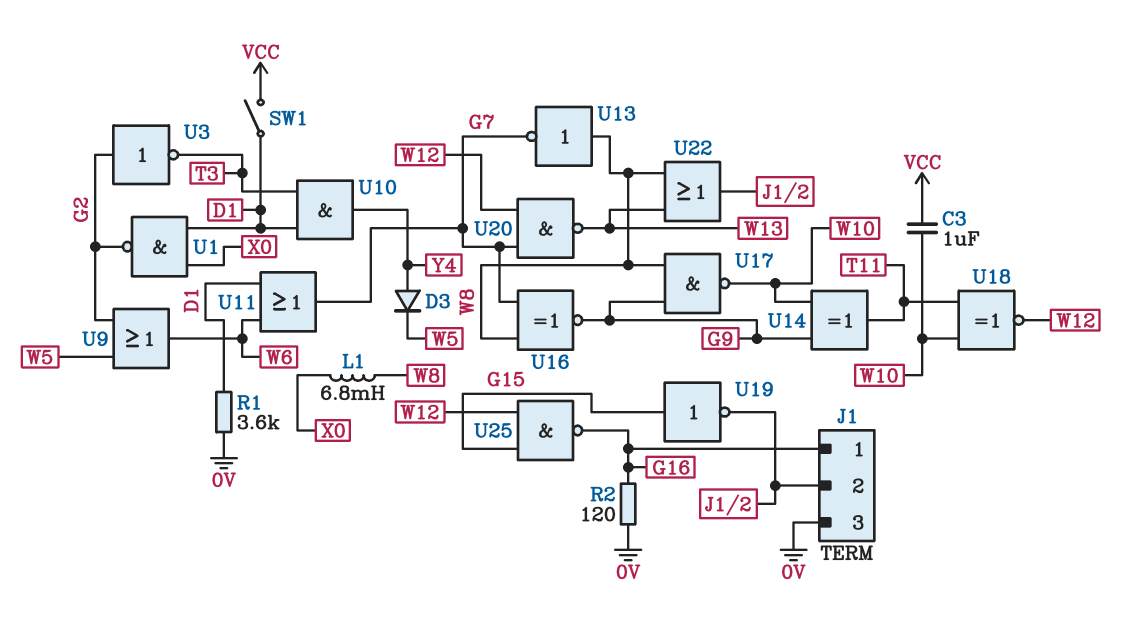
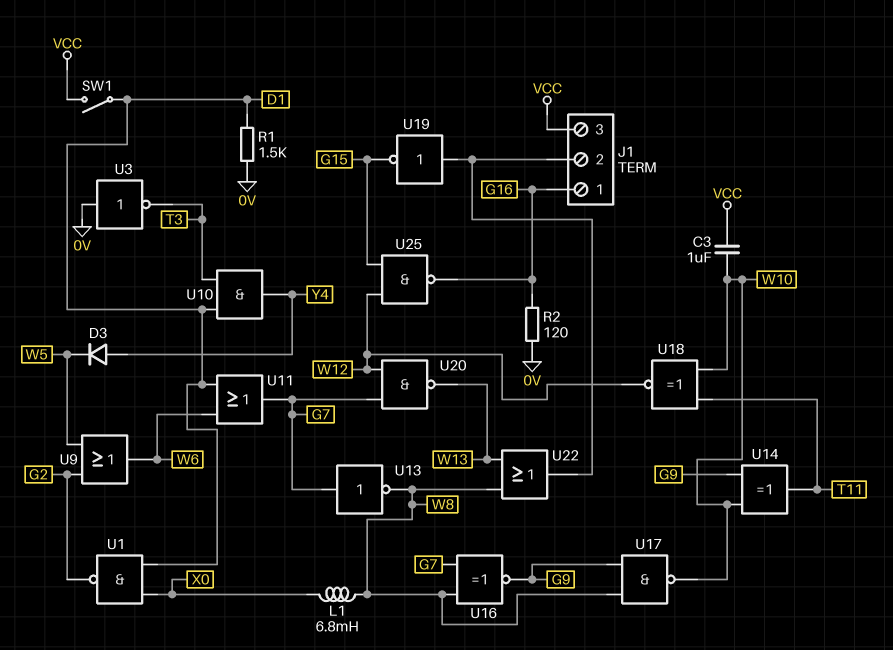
J1 pin 3: 0V -> VCC
R1: 3.6k (0V, D1) -> 1.5k (0V, D1)
U3: NOT (in G2, out T3) -> NOT (in 0V, out T3)
U13: NOT (in W8, out G7) -> NOT (in G7, out W8)
U19: NOT (in G15, out J1/2) -> NOT (in J1/2, out G15)

